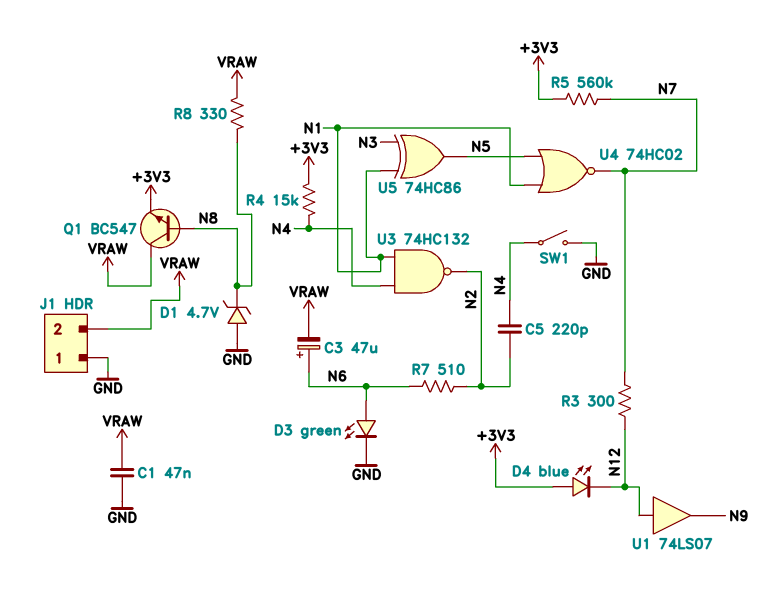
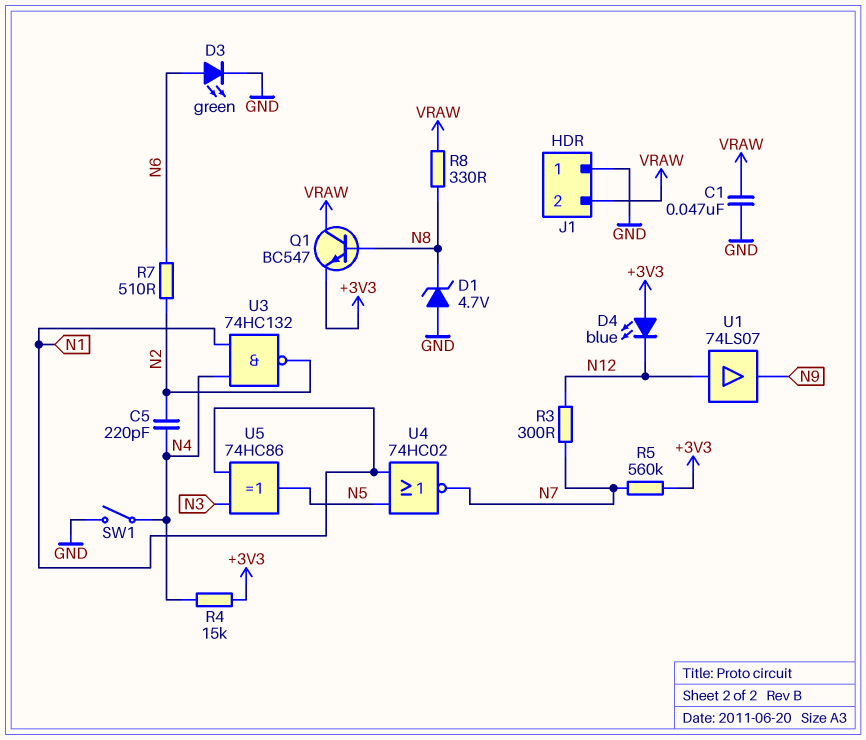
C3: 47uF (plus N6, minus VRAW) -> none

